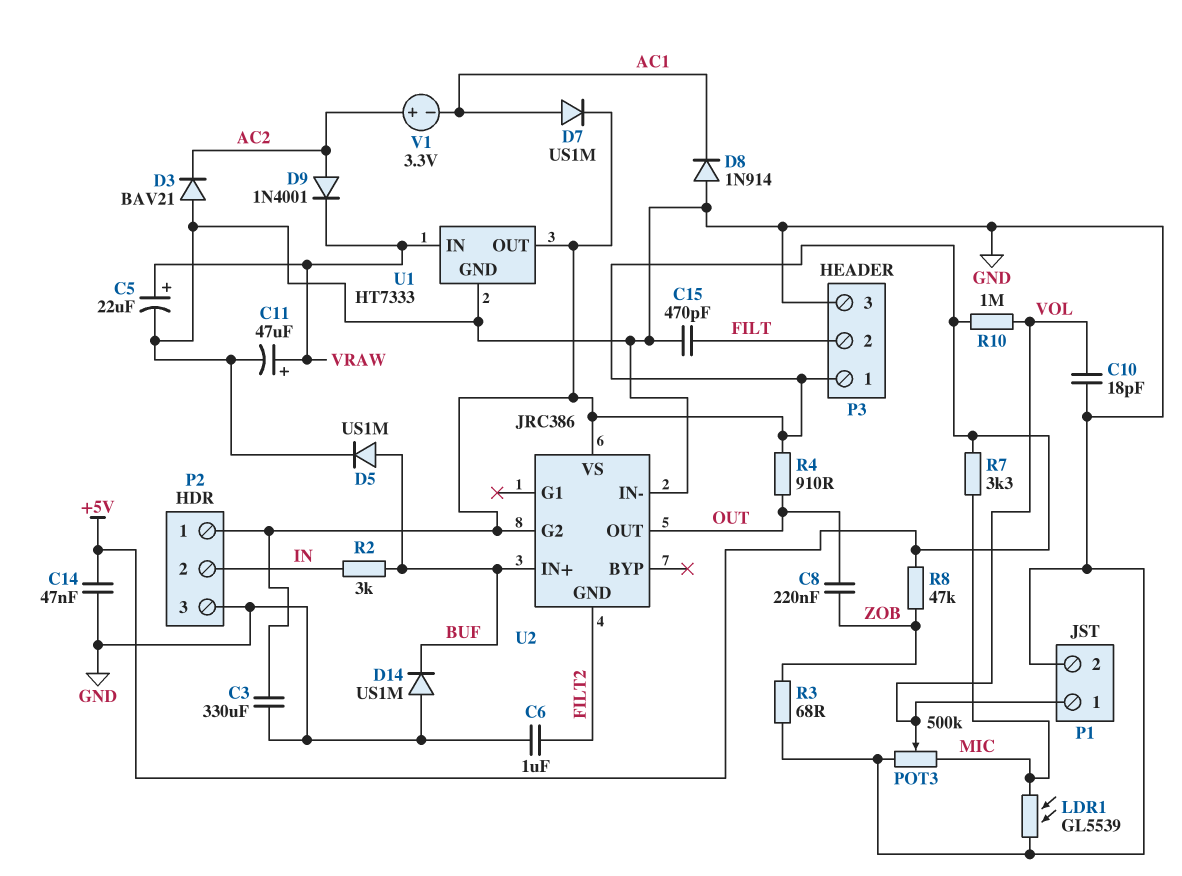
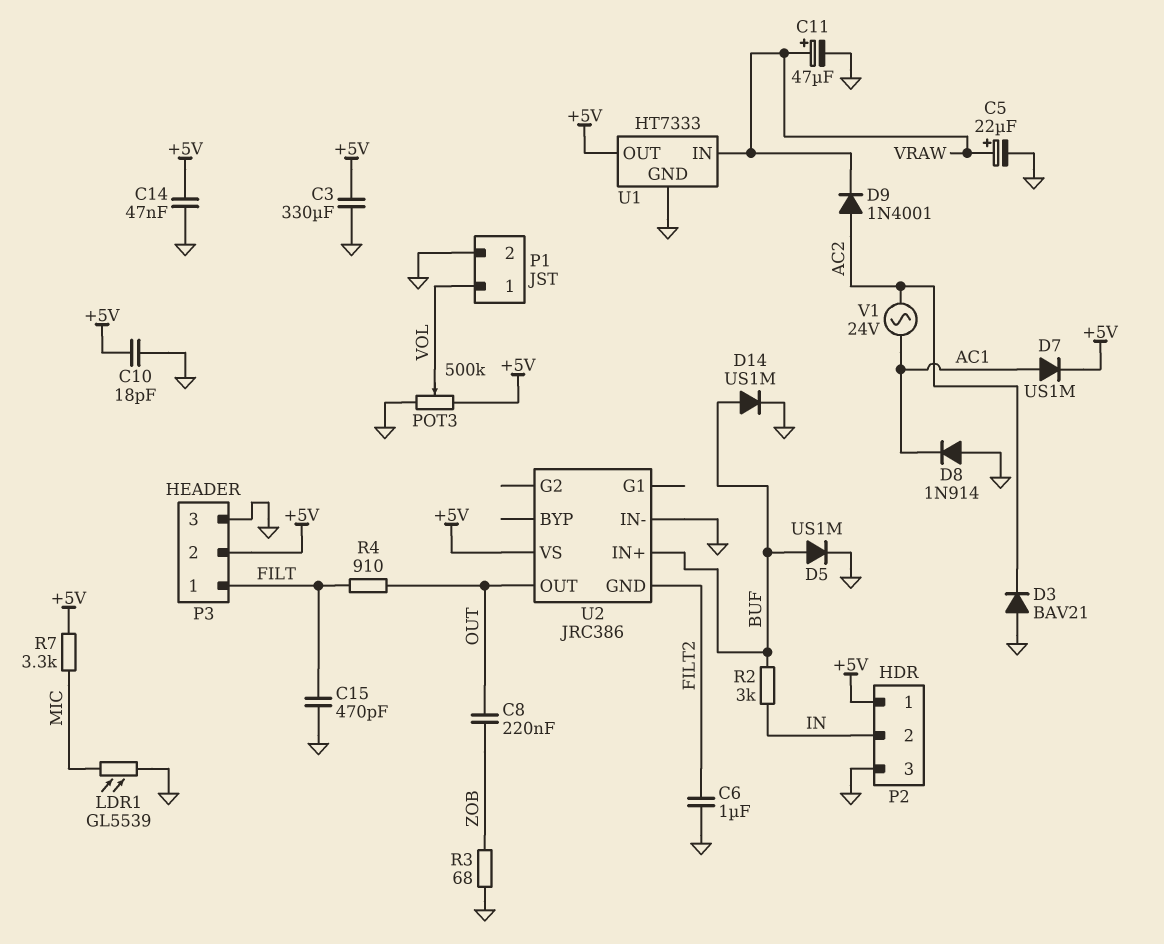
C10: 18pF (GND, VOL) -> 18pF (+5V, GND)
D14: diode US1M (A GND, K BUF) -> diode US1M (A BUF, K GND)
P3 pin 1: +5V -> FILT
P3 pin 2: FILT -> +5V
POT3: 500k (GND, MIC, wiper VOL) -> 500k (+5V, GND, wiper VOL)
R4: 910 (+5V, OUT) -> 910 (FILT, OUT)
R8: 47k (+5V, ZOB) -> none
R10: 1M (+5V, VOL) -> none
U2 pin G2: +5V -> none
V1: 3.3V (plus AC2, minus AC1) -> AC 24V (AC1, AC2)

